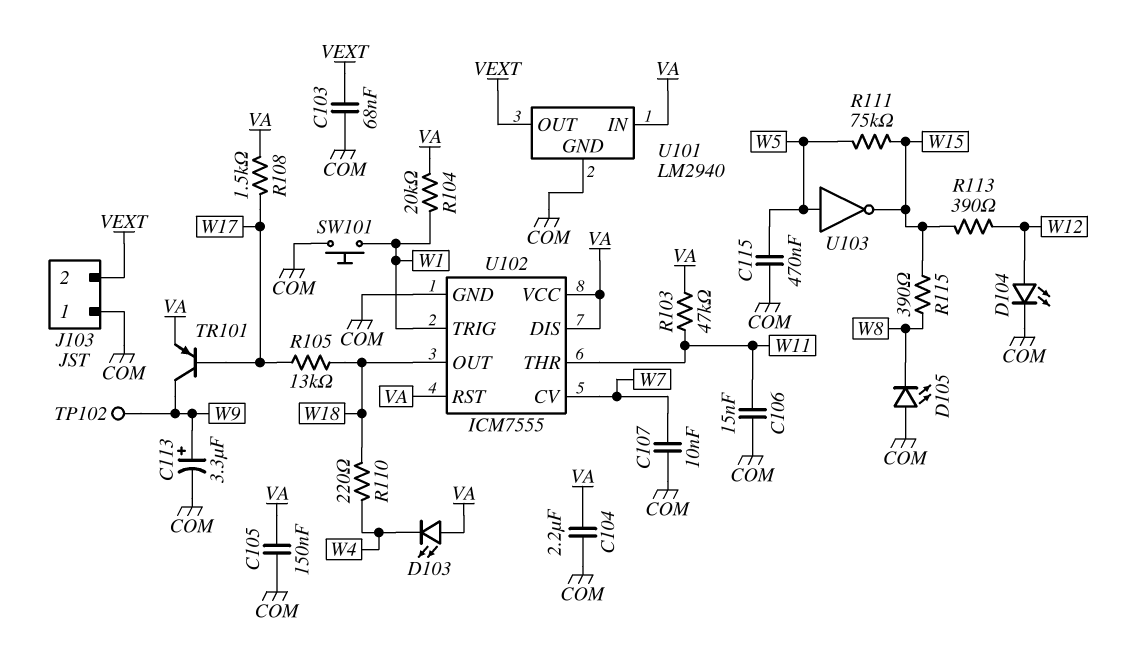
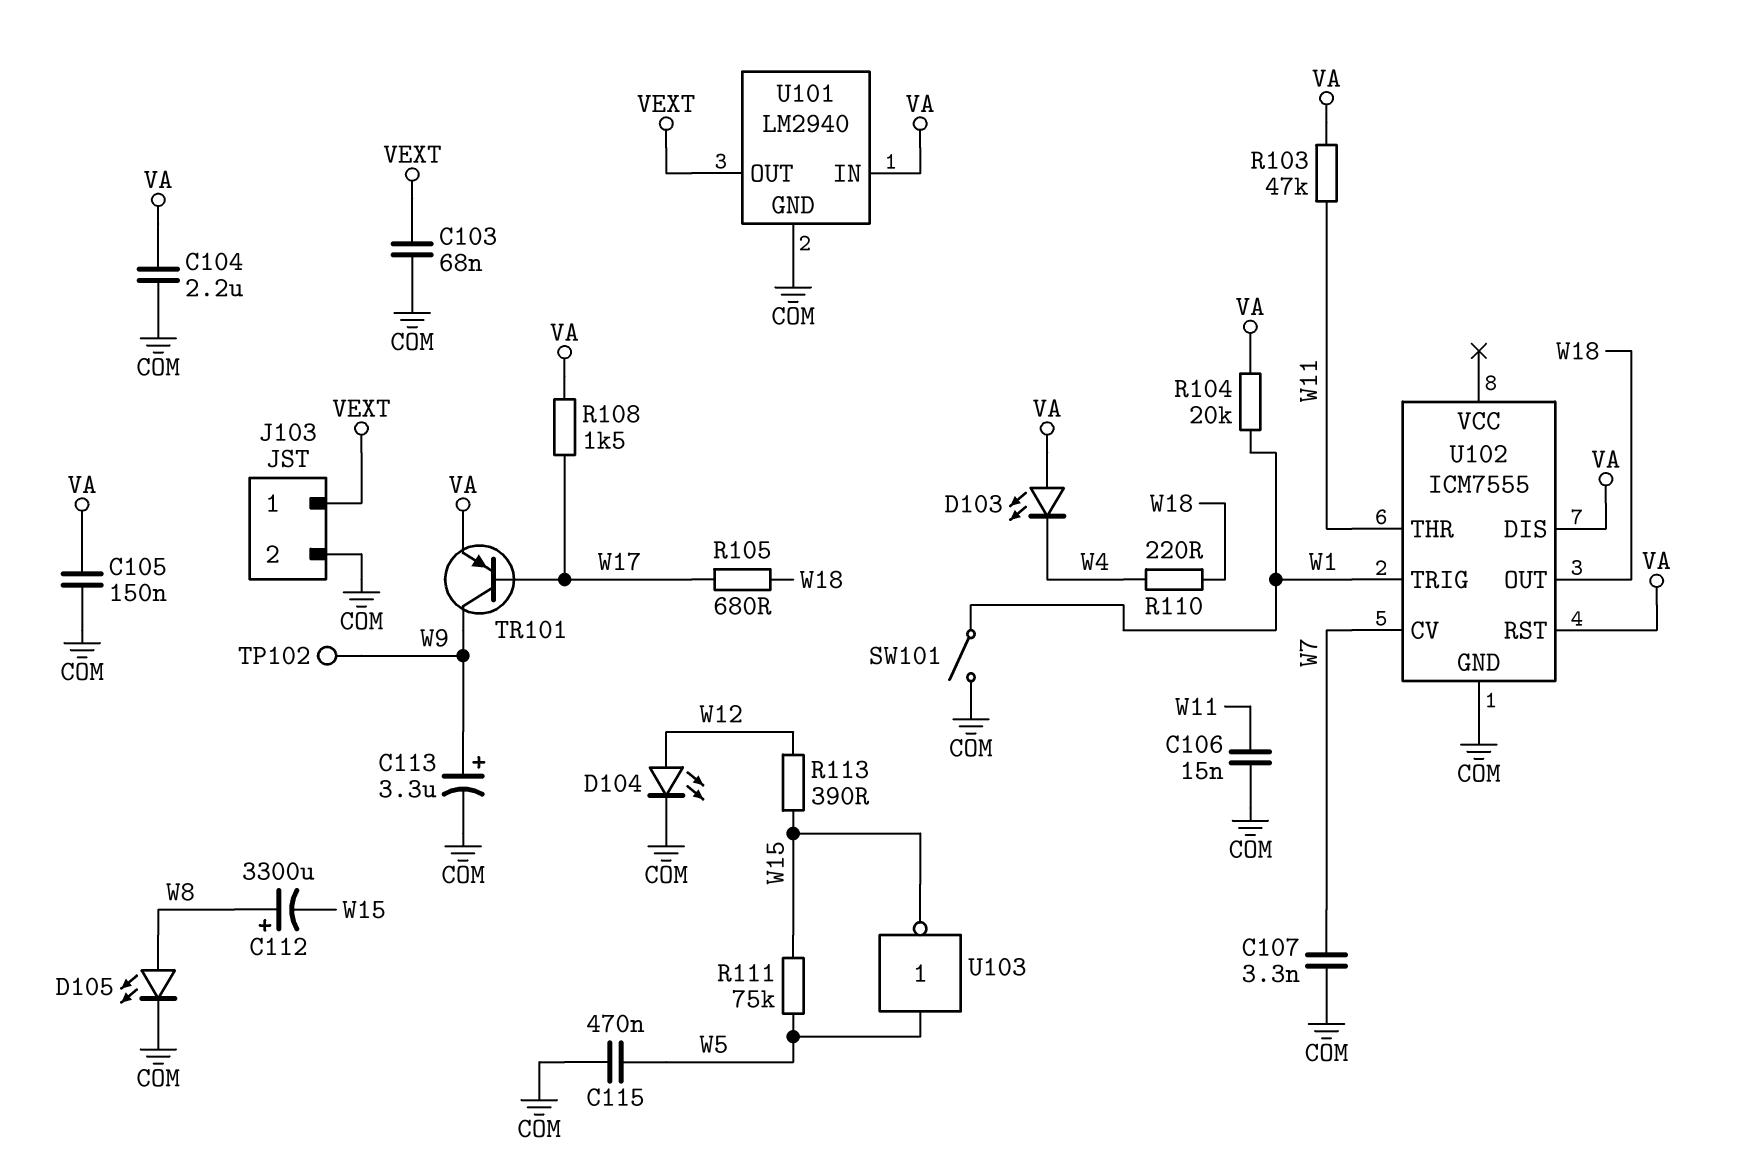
C107: 10nF (COM, W7) -> 3.3nF (COM, W7)
C112: none -> 3300uF (plus W8, minus W15)
D105: LED (A COM, K W8) -> LED (A W8, K COM)
J103 pin 1: COM -> VEXT
J103 pin 2: VEXT -> COM
R105: 13k (W17, W18) -> 680 (W17, W18)
R115: 390 (W8, W15) -> none
SW101: button (COM, W1) -> switch (COM, W1)
U102 pin VCC: VA -> none

